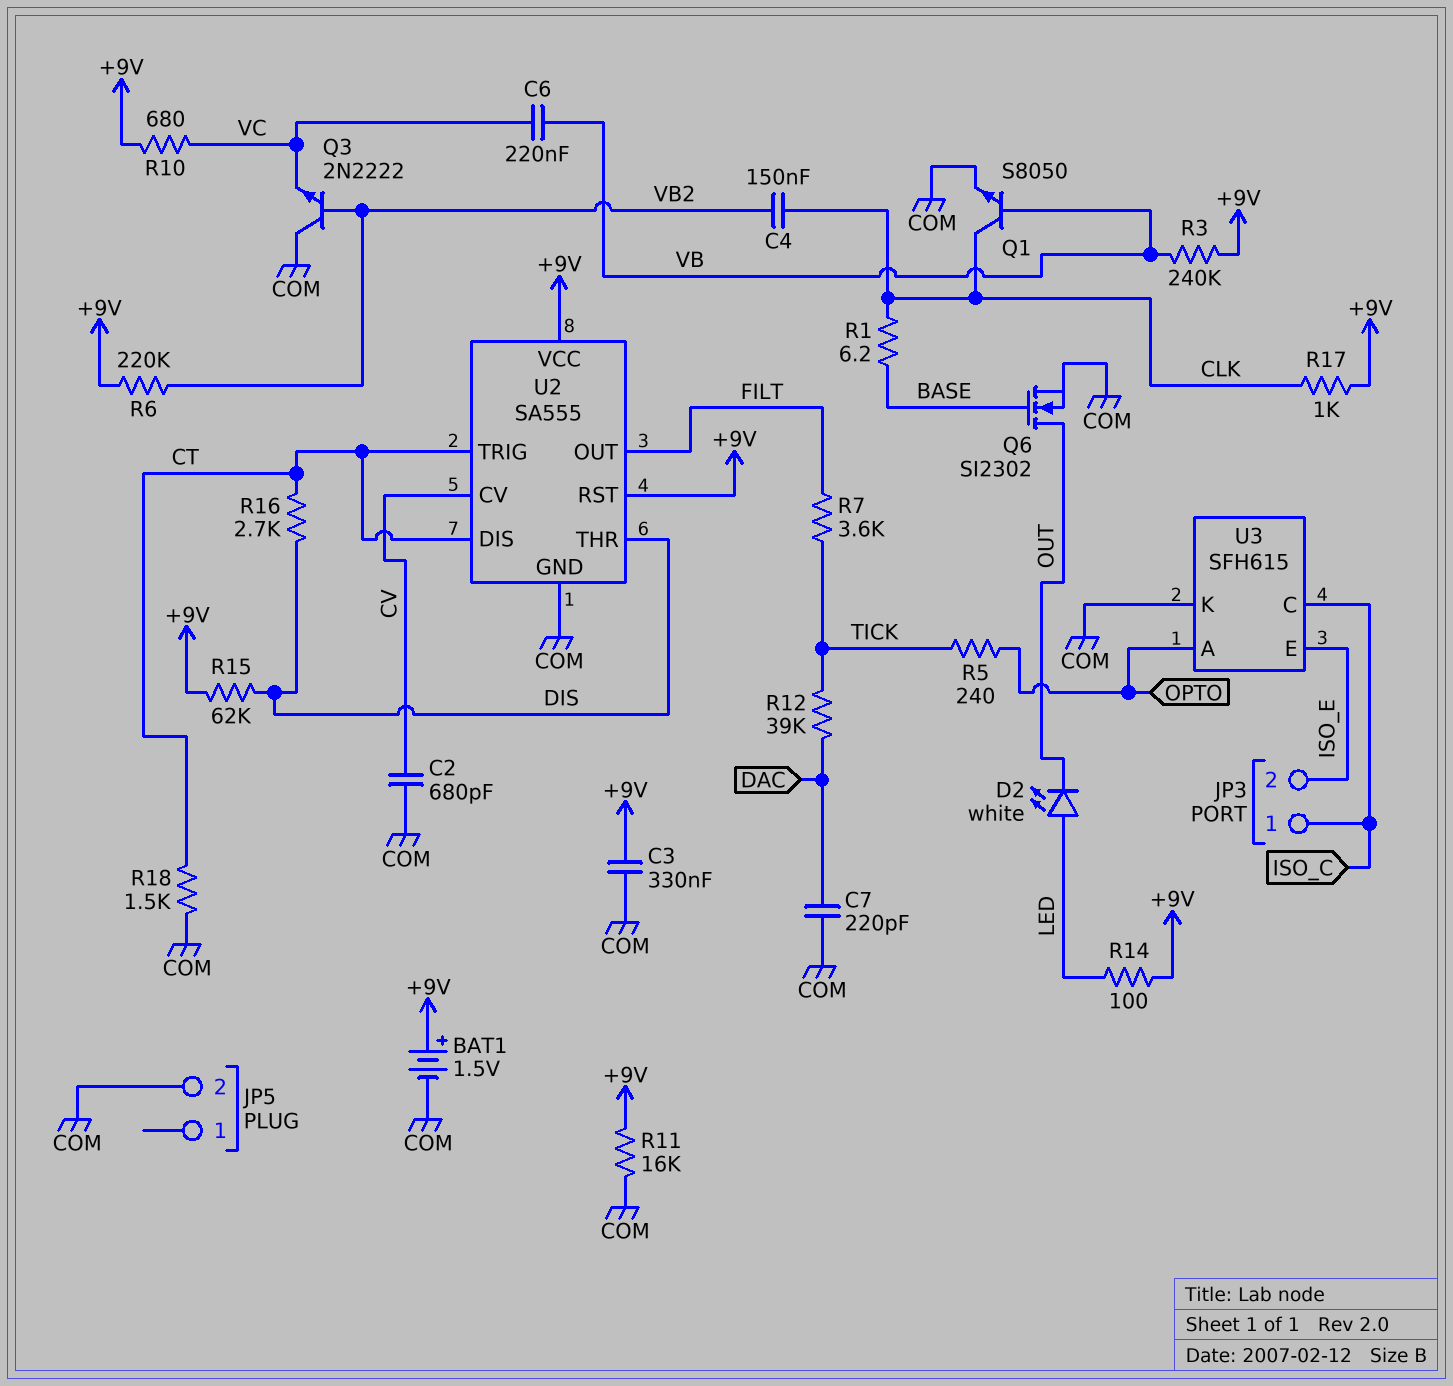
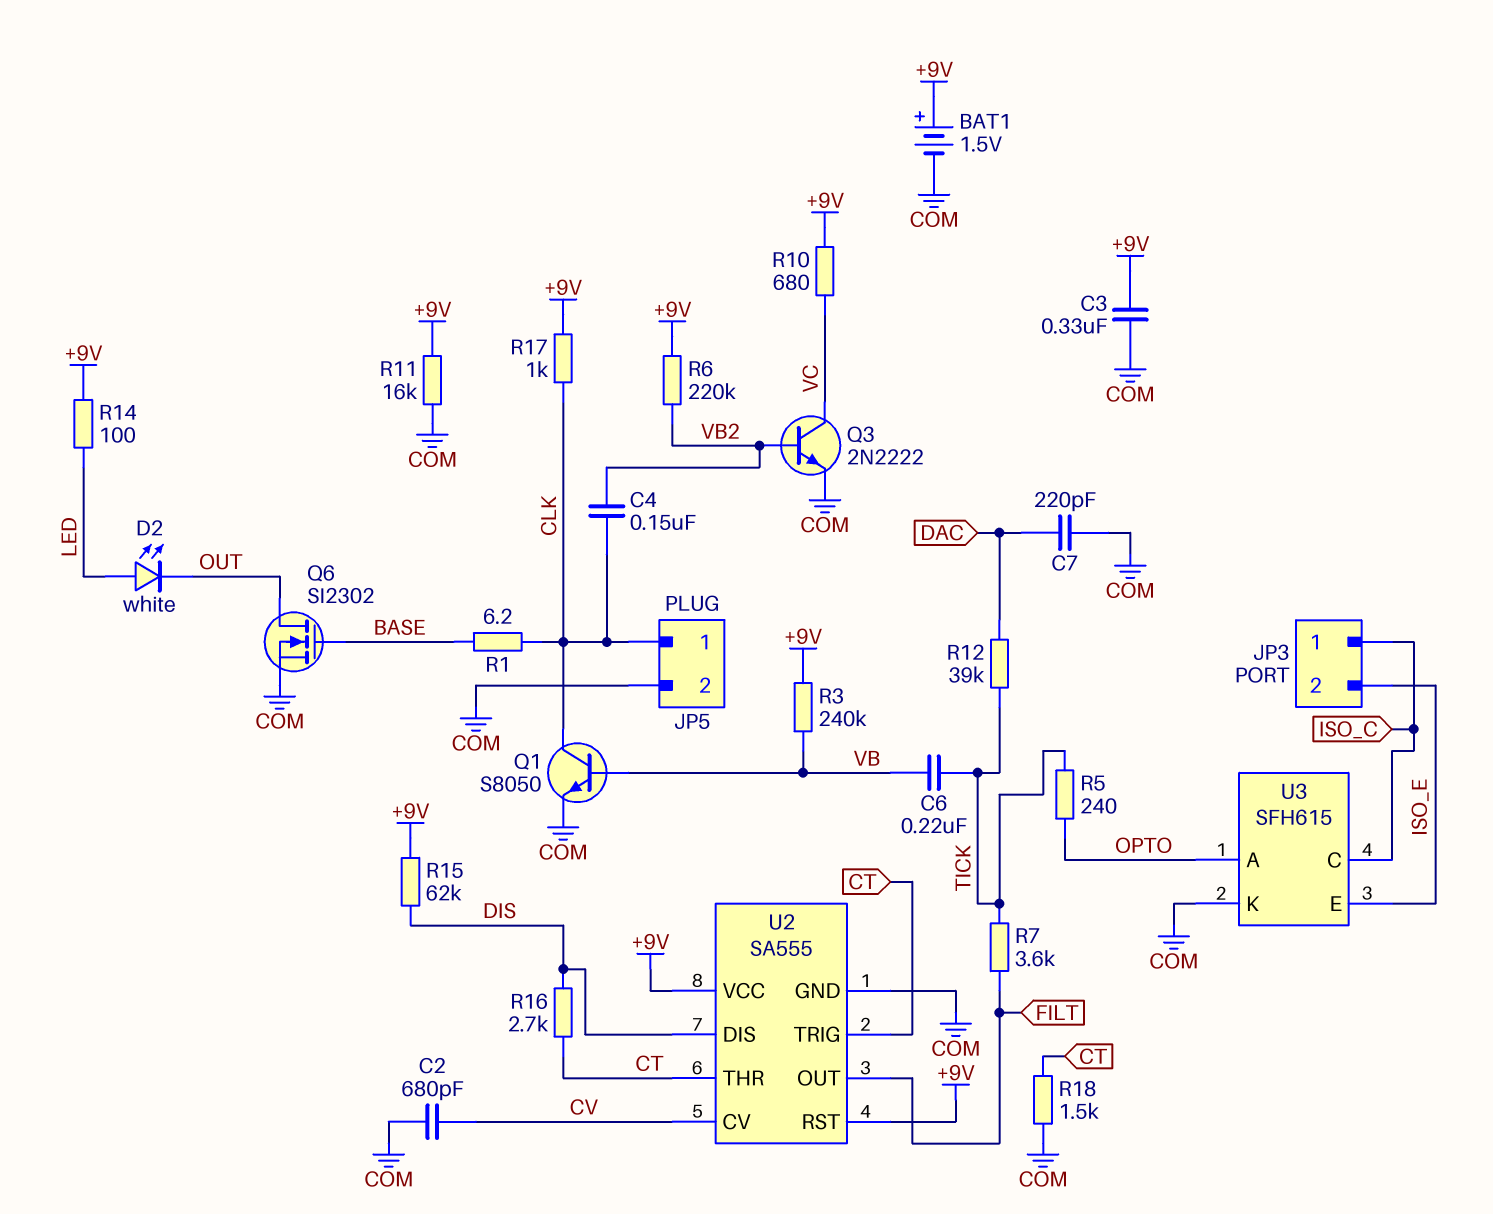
C6: 220nF (VB, VC) -> 220nF (TICK, VB)
JP5 pin 1: none -> CLK
Q3: NPN 2N2222 (B VB2, C COM, E VC) -> NPN 2N2222 (B VB2, C VC, E COM)
U2 pin DIS: CT -> DIS
U2 pin THR: DIS -> CT

